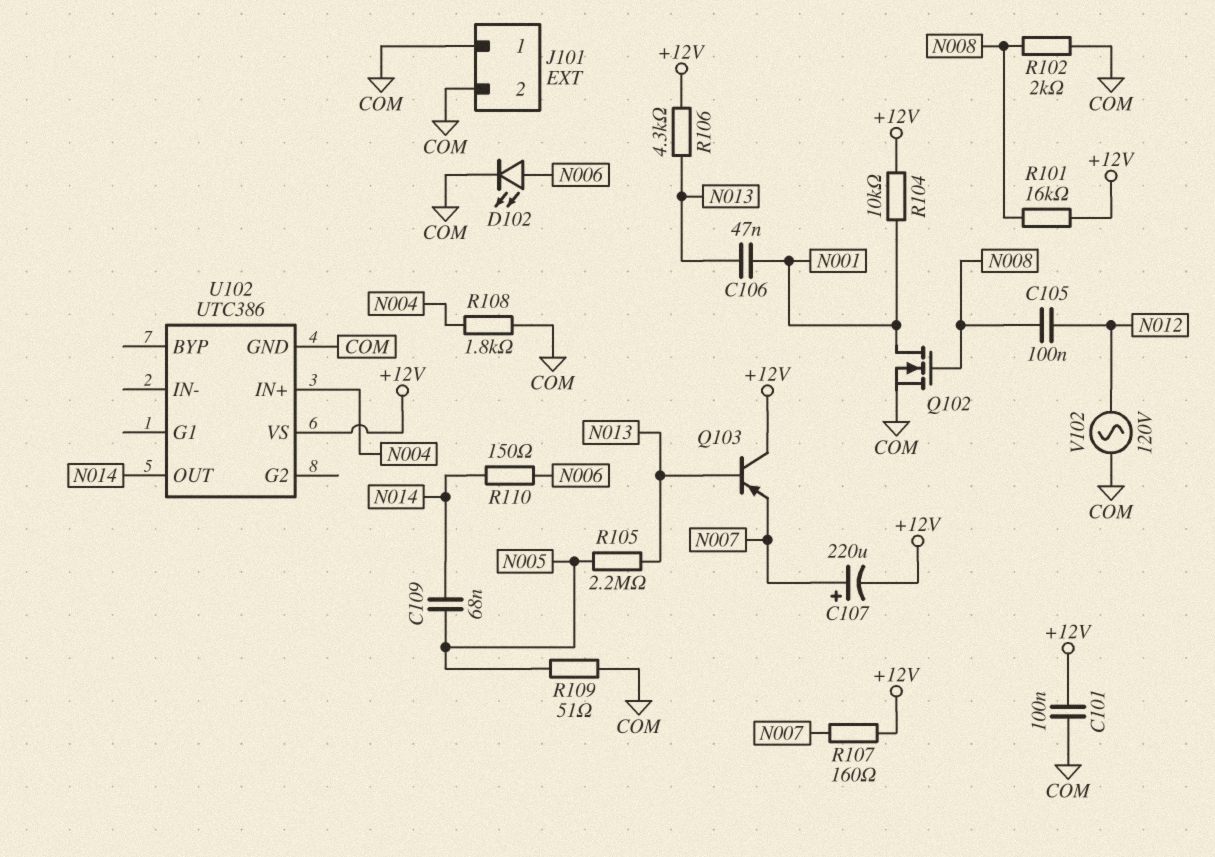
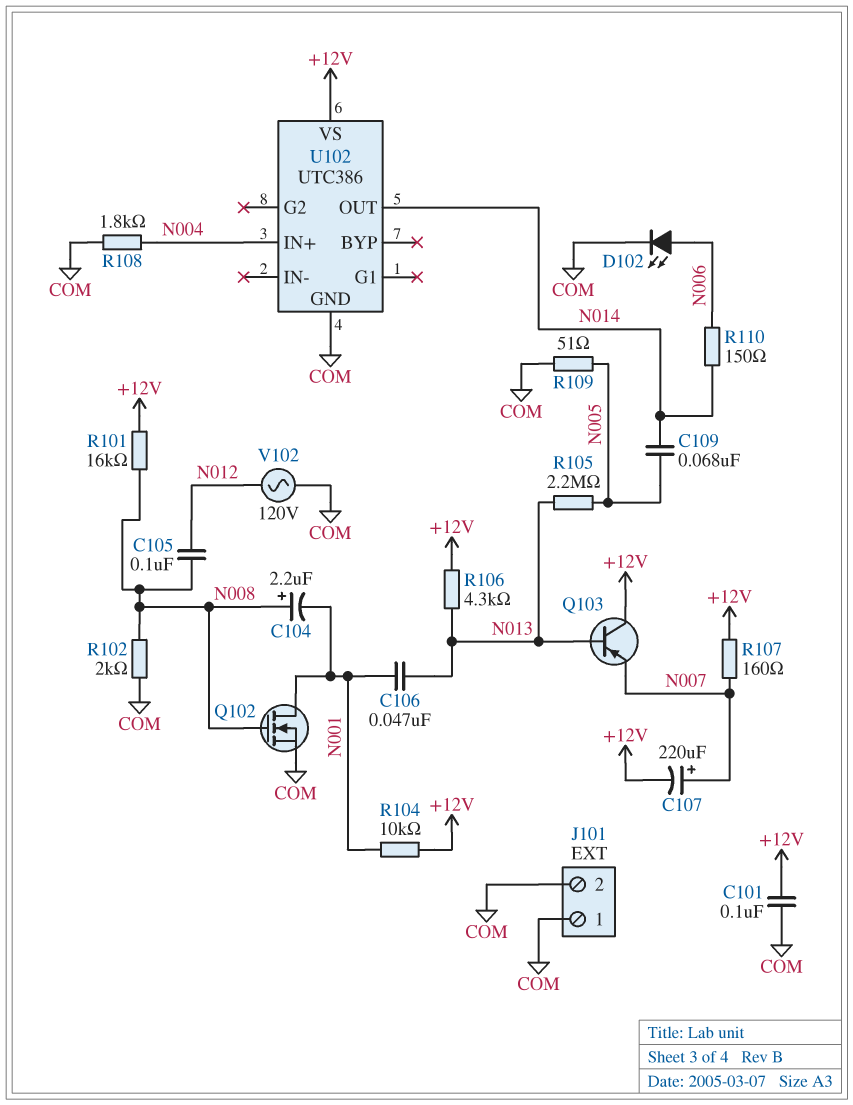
C104: none -> 2.2uF (plus N008, minus N001)

